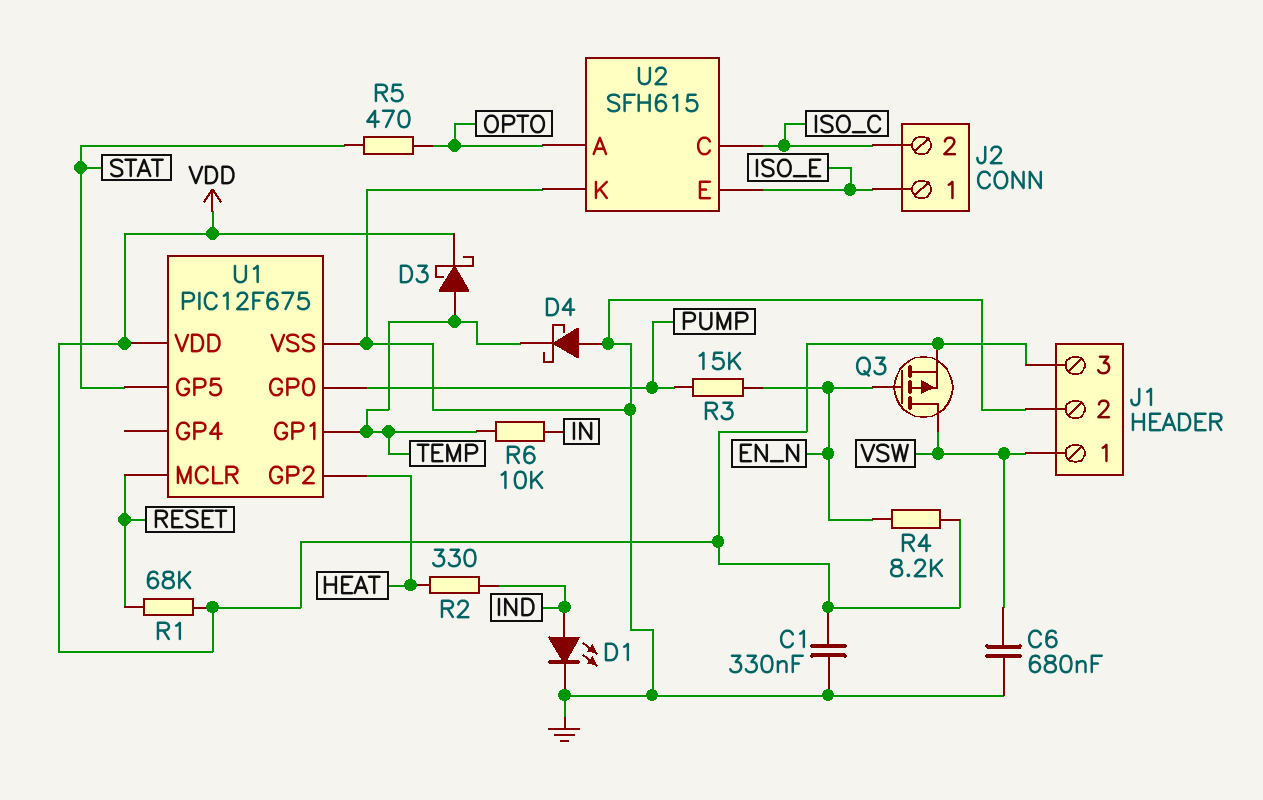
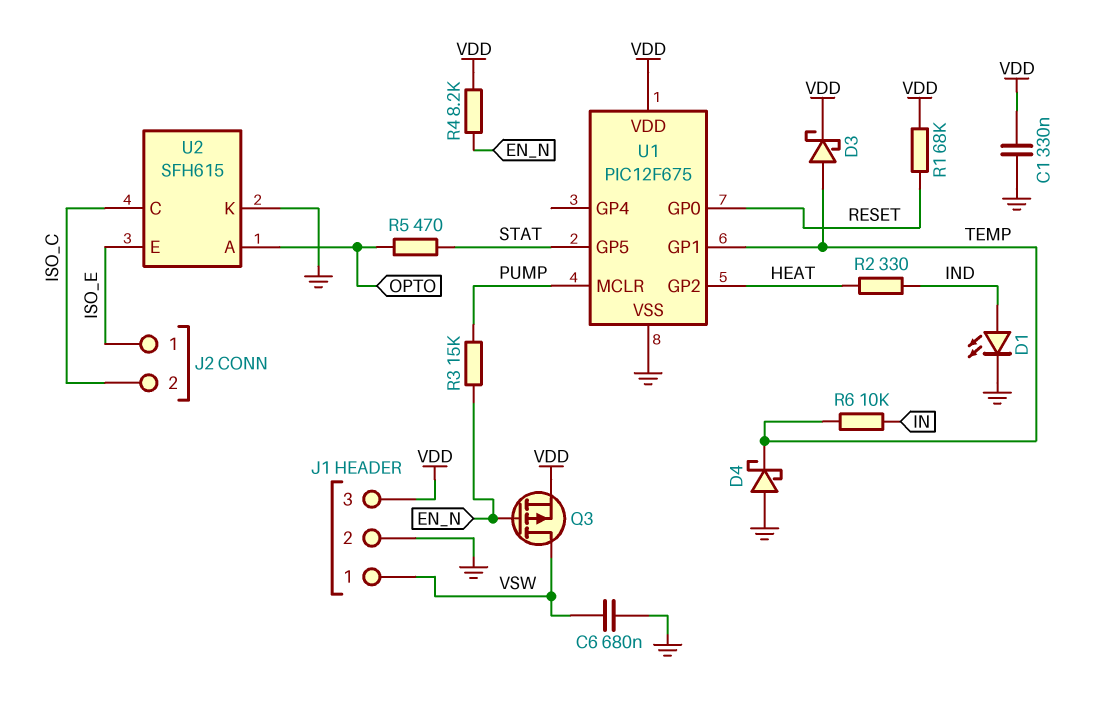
U1 pin GP0: PUMP -> RESET
U1 pin MCLR: RESET -> PUMP

